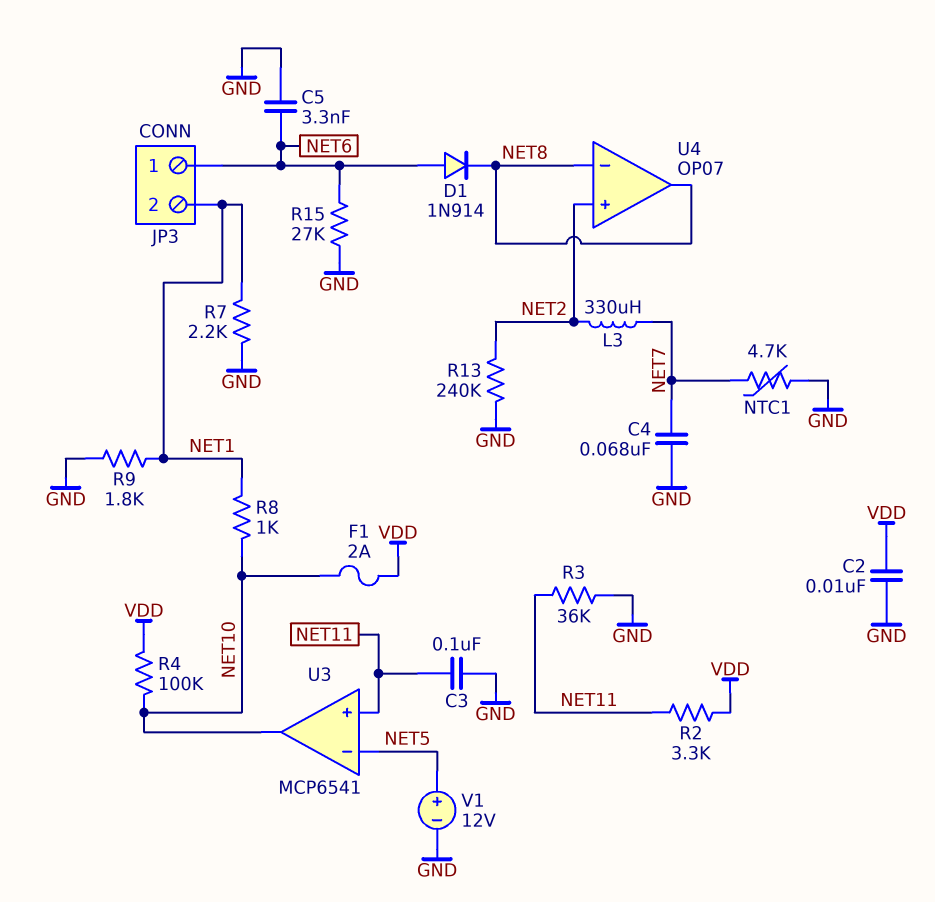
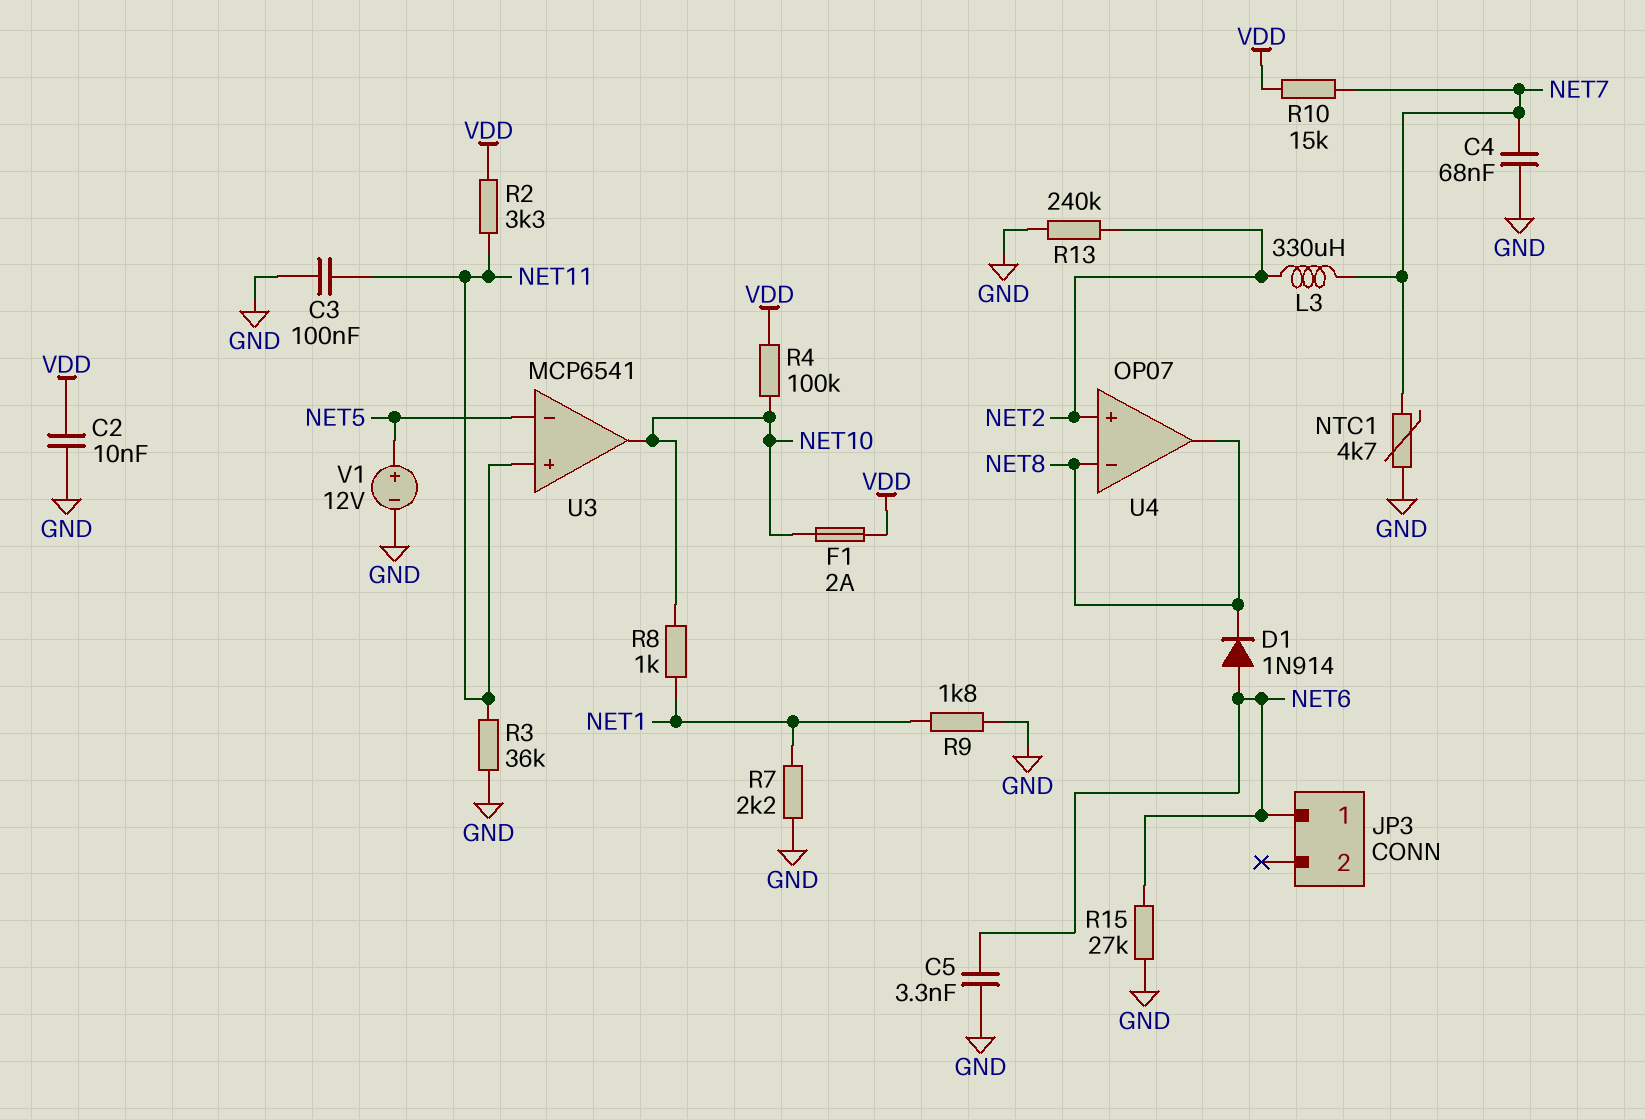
JP3 pin 2: NET1 -> none
R10: none -> 15k (NET7, VDD)

